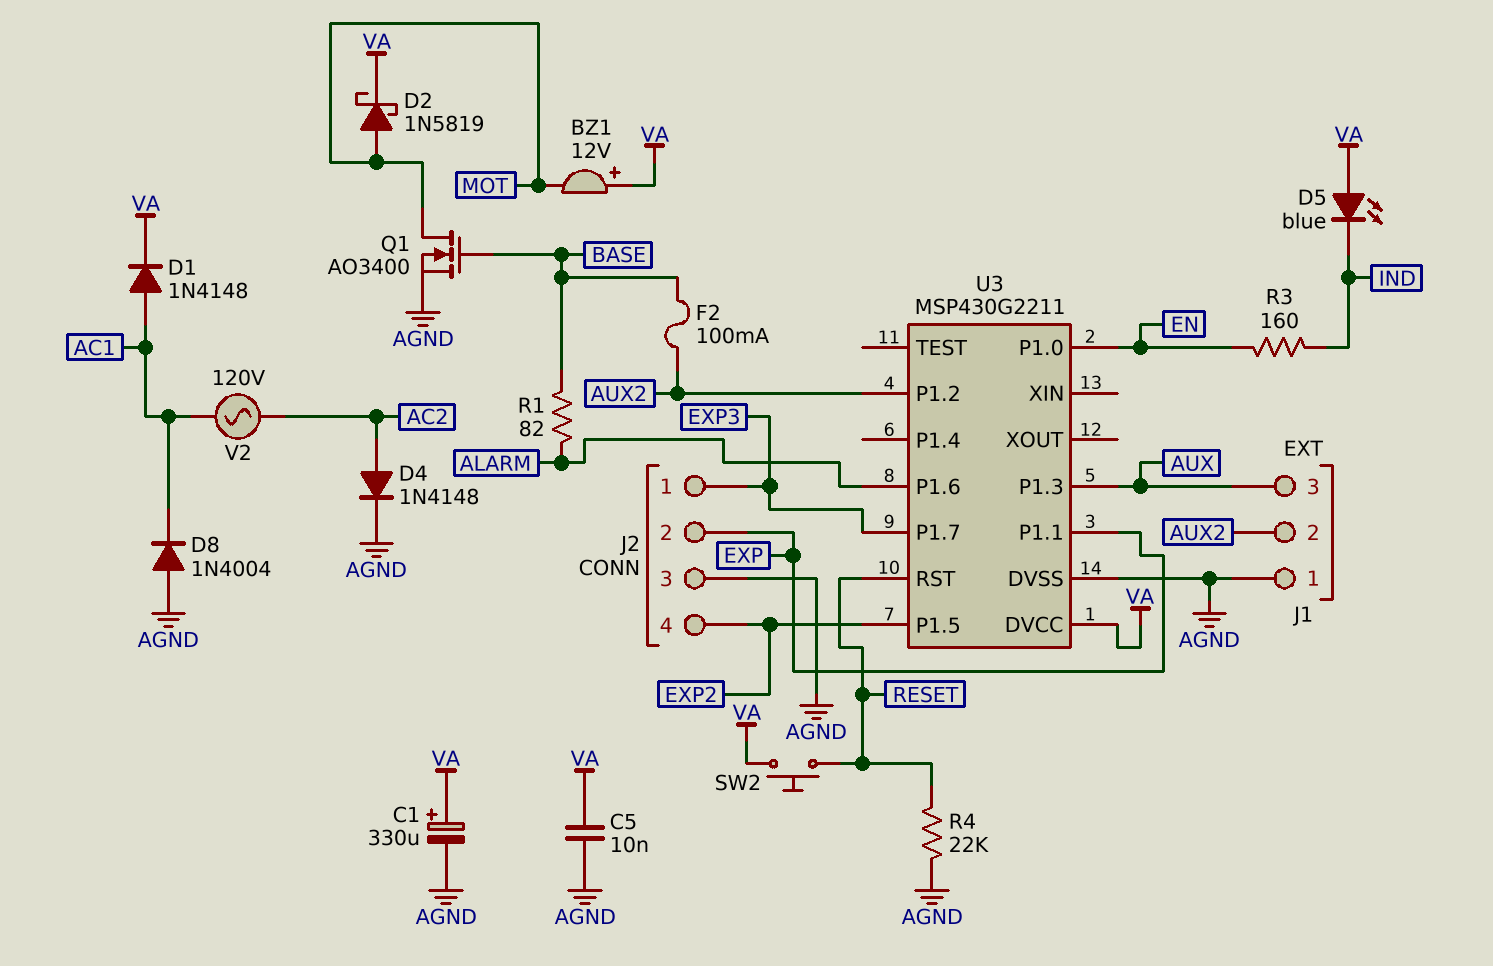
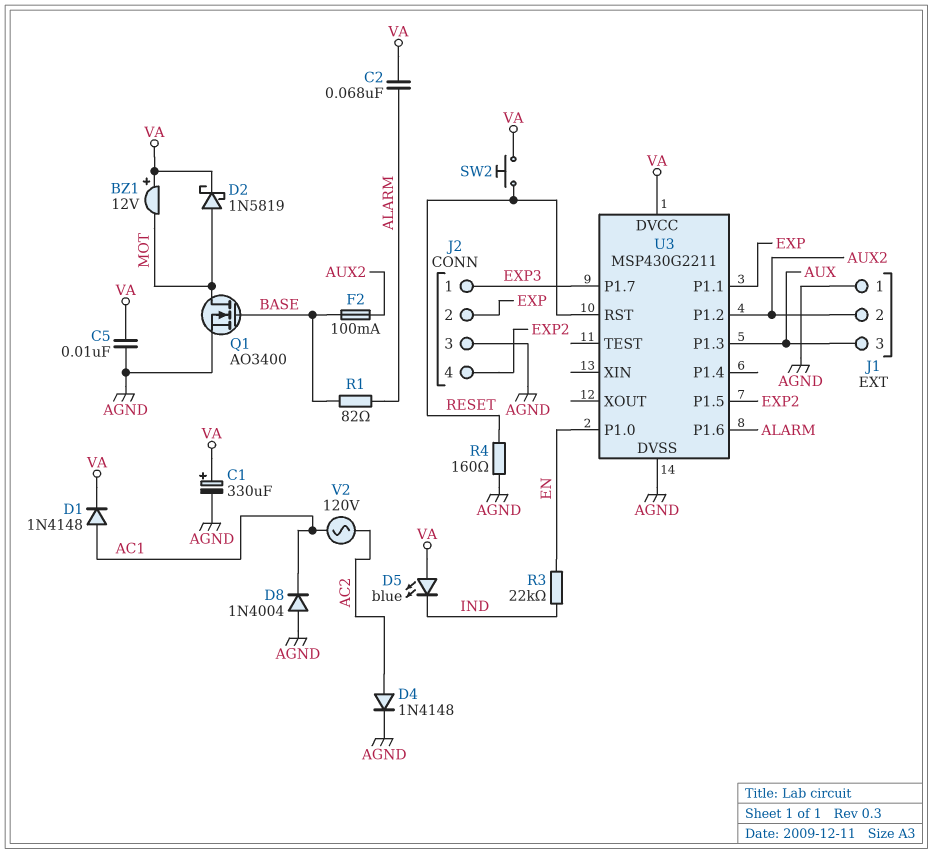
C2: none -> 68nF (ALARM, VA)
R3: 160 (EN, IND) -> 22k (EN, IND)
R4: 22k (AGND, RESET) -> 160 (AGND, RESET)

